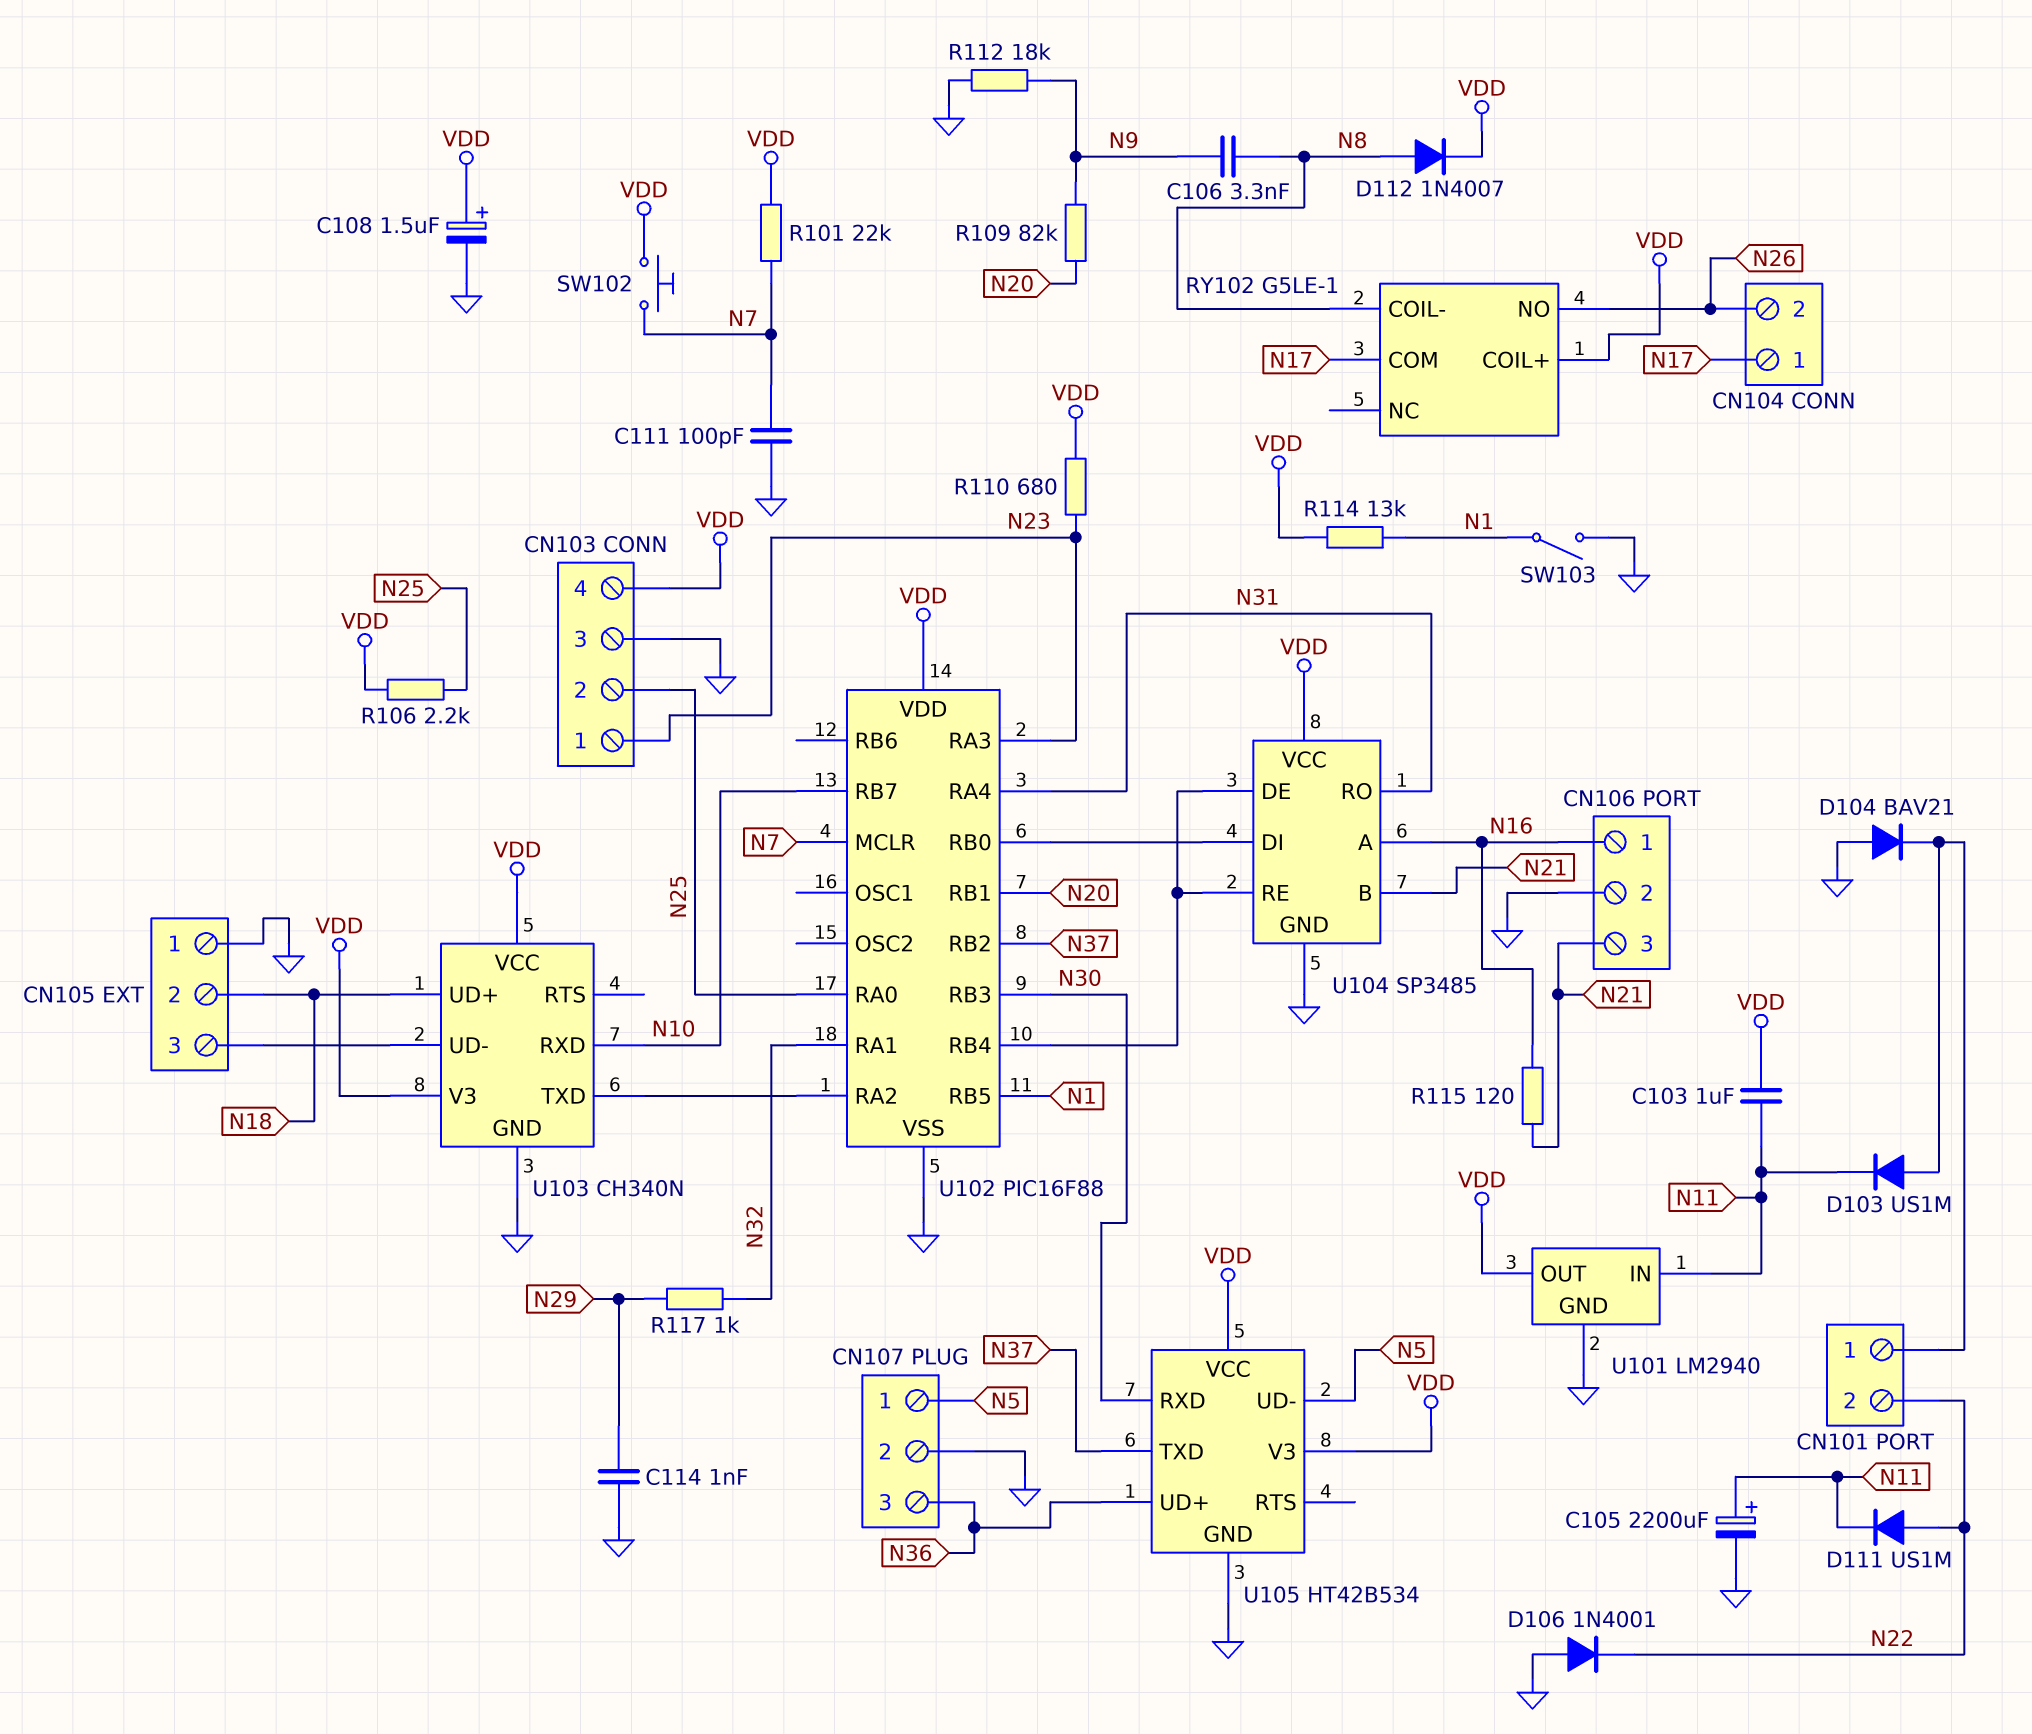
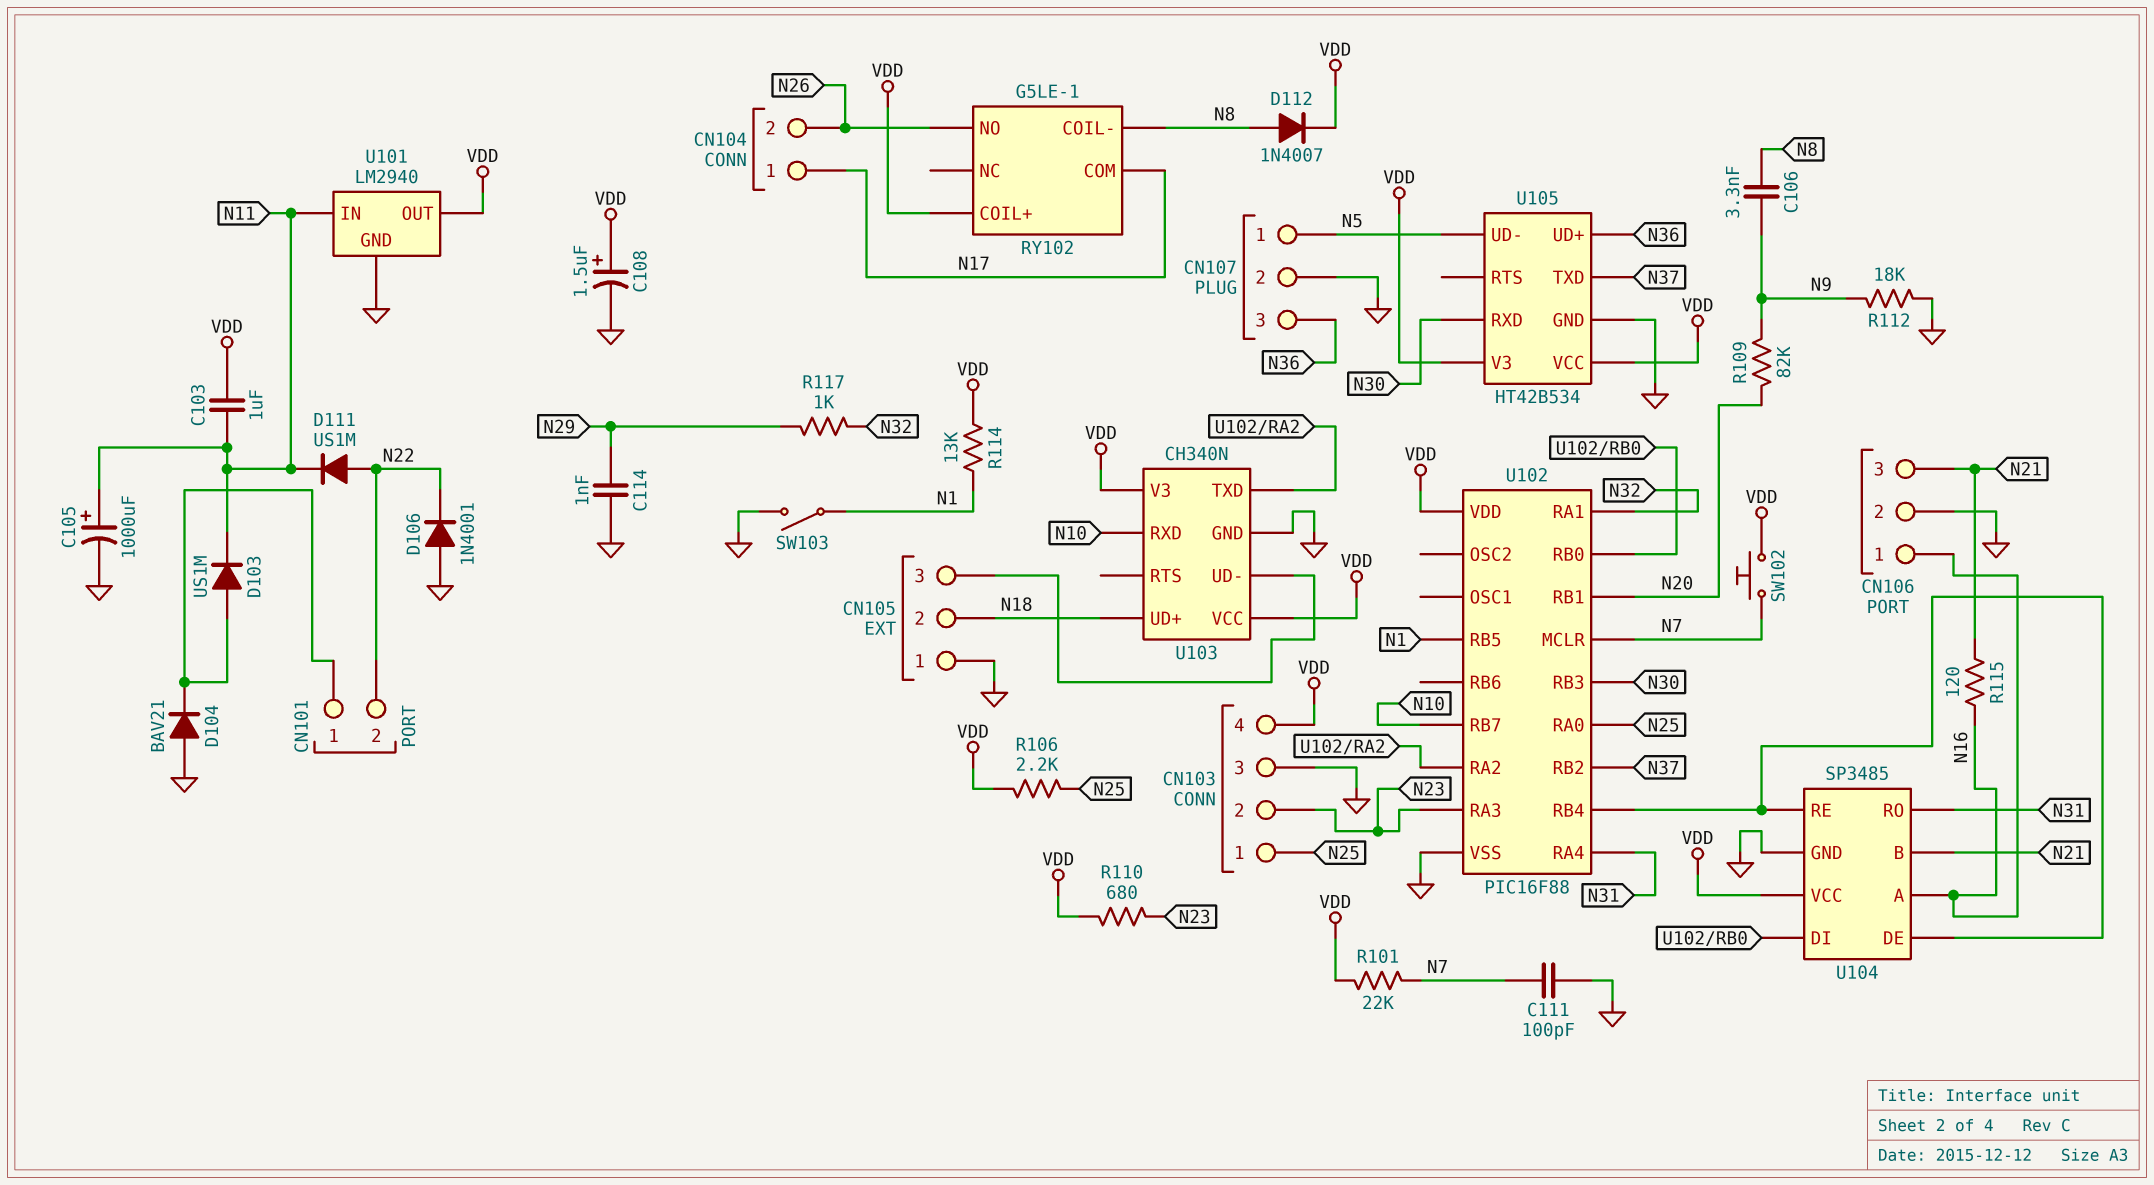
C105: 2200uF (plus N11, minus GND) -> 1000uF (plus N11, minus GND)
CN103 pin 1: N23 -> N25
CN103 pin 2: N25 -> N23

